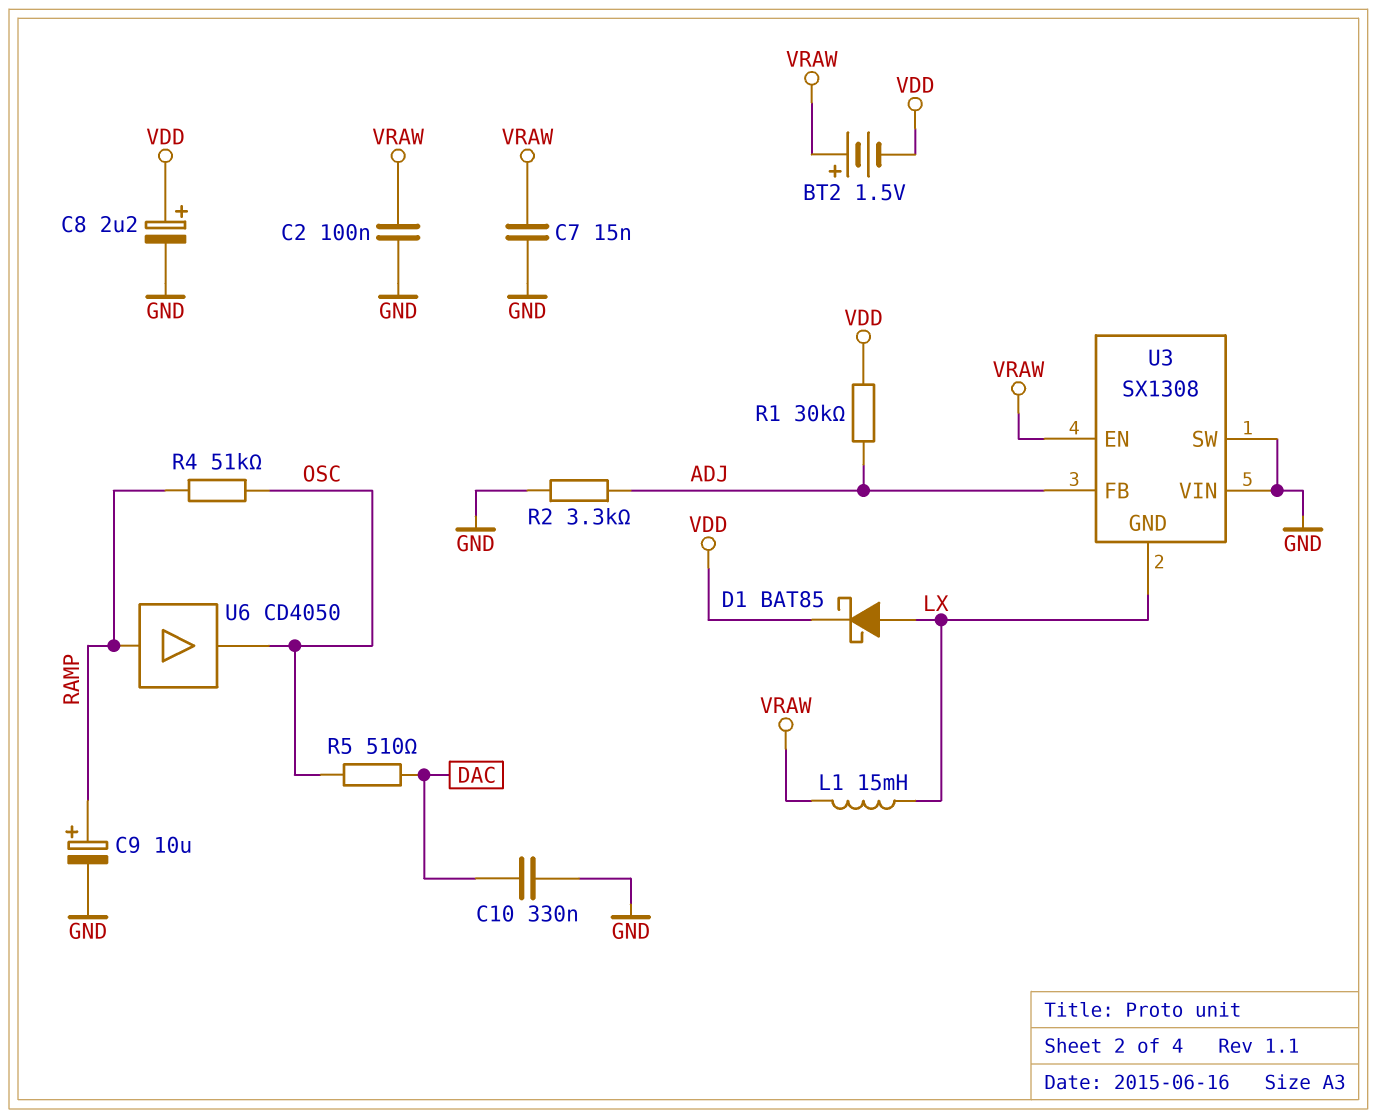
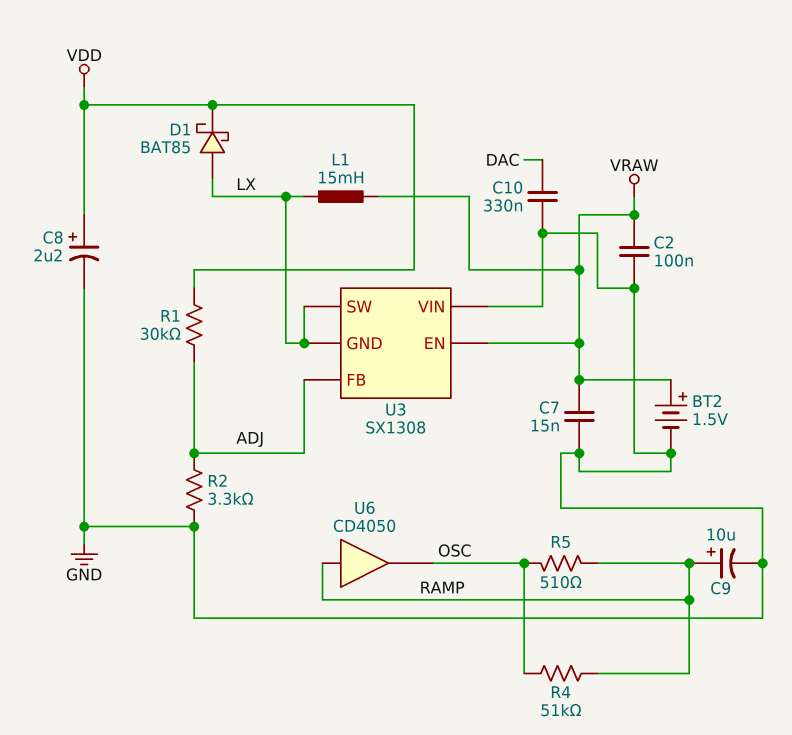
BT2: 1.5V (plus VRAW, minus VDD) -> 1.5V (plus VRAW, minus GND)
R5: 510 (DAC, OSC) -> 510 (OSC, RAMP)
U3 pin SW: GND -> LX

